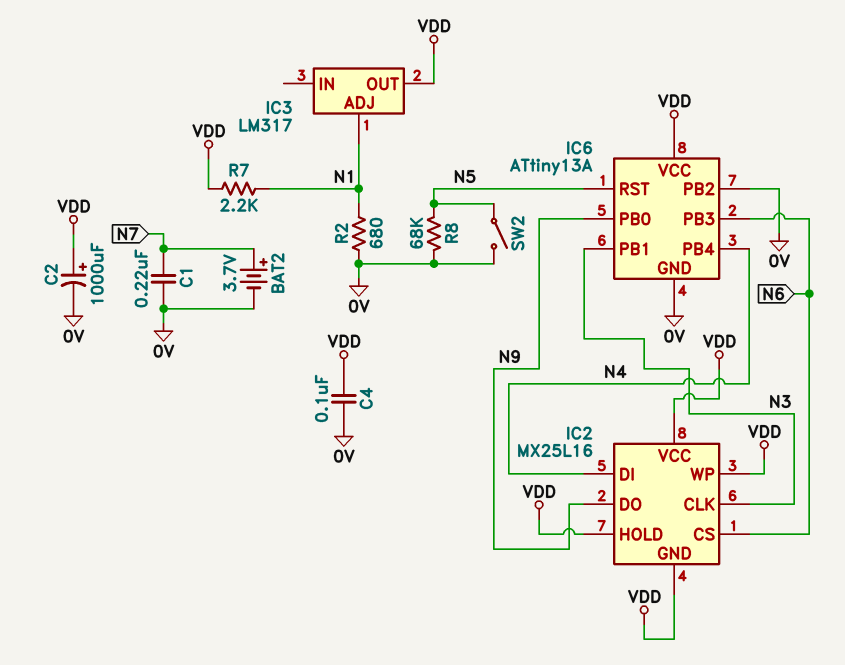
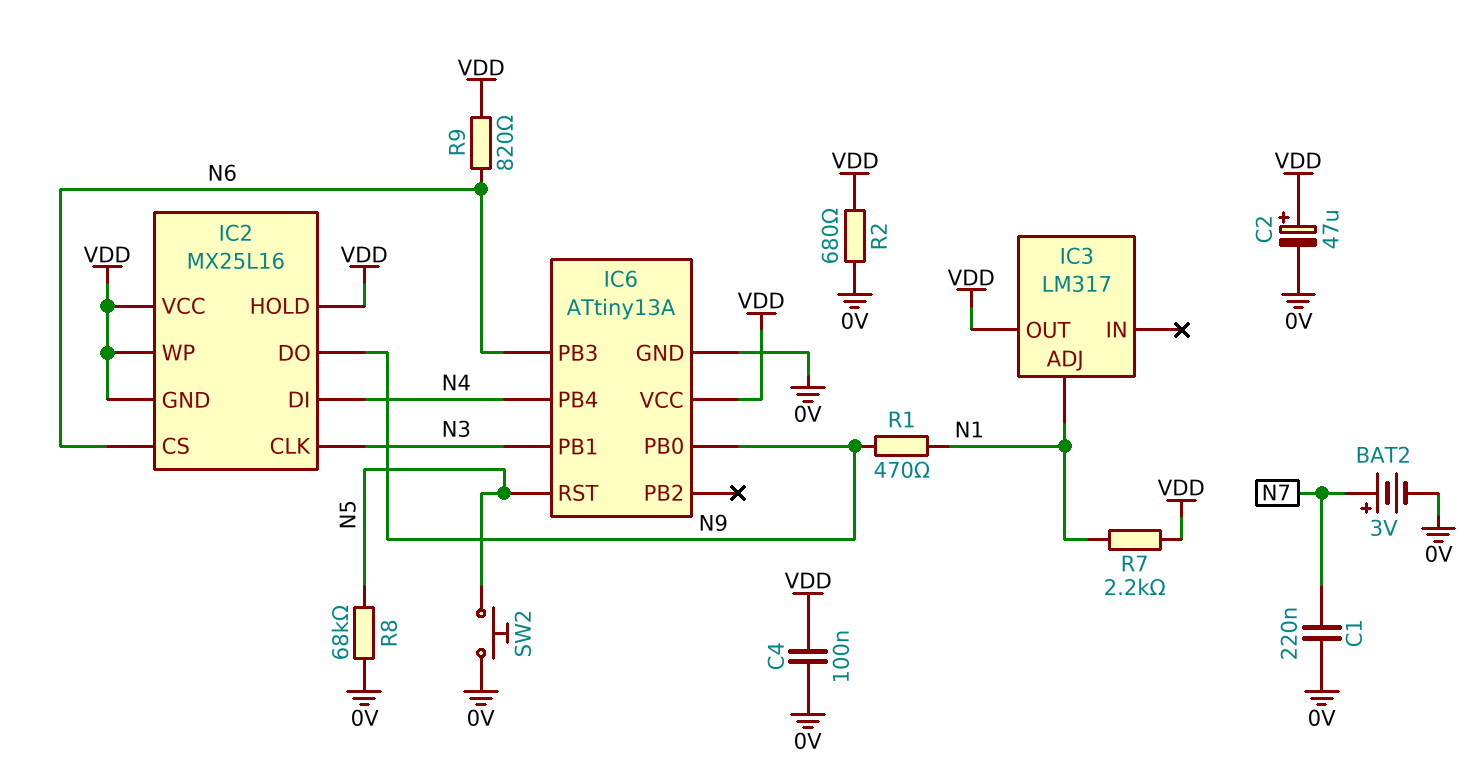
BAT2: 3.7V (plus N7, minus 0V) -> 3V (plus N7, minus 0V)
C2: 1000uF (plus VDD, minus 0V) -> 47uF (plus VDD, minus 0V)
IC6 pin PB2: 0V -> none
R1: none -> 470 (N1, N9)
R2: 680 (0V, N1) -> 680 (0V, VDD)
R9: none -> 820 (N6, VDD)
SW2: switch (0V, N5) -> button (0V, N5)

